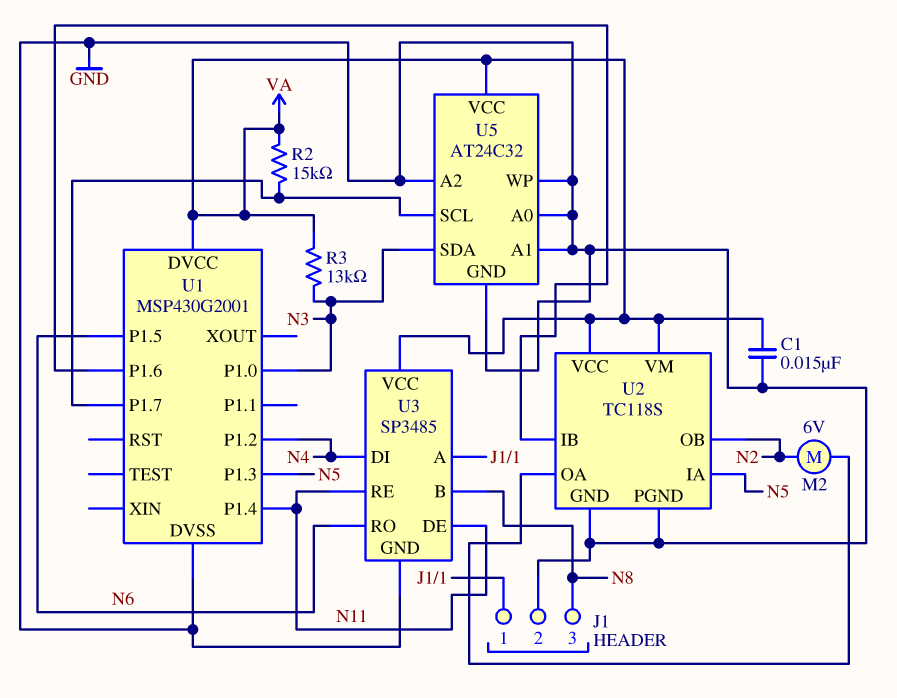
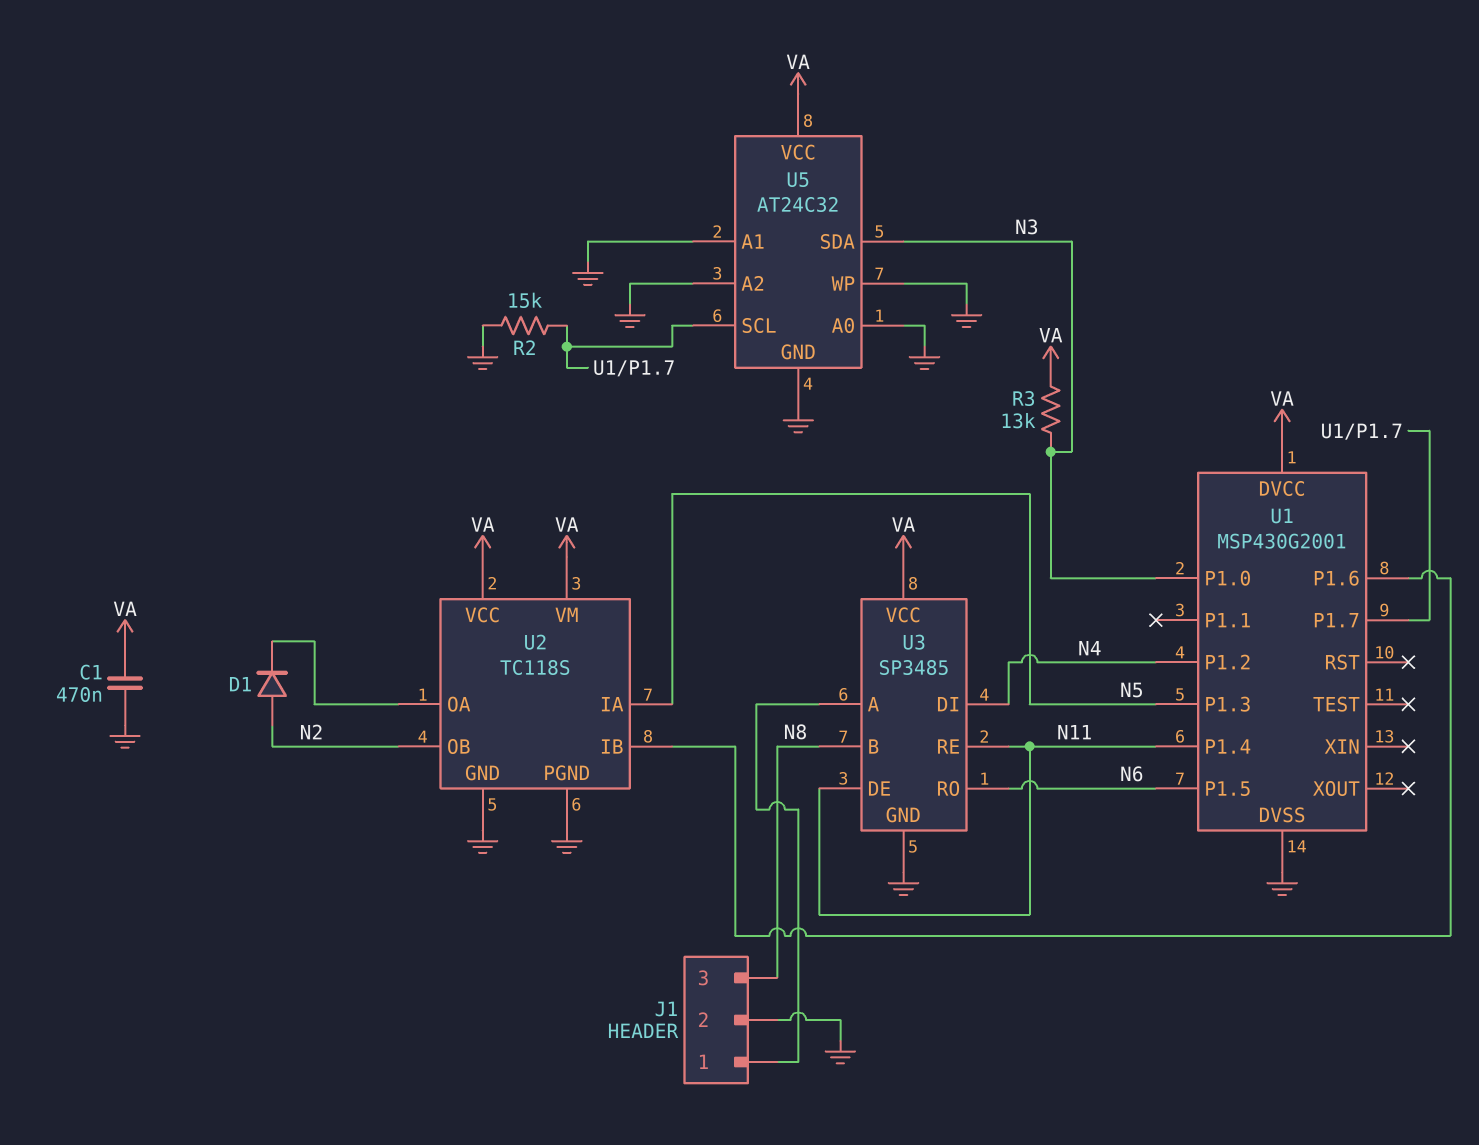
C1: 15nF (GND, VA) -> 470nF (GND, VA)
D1: none -> diode (A N2, K U2/OA)
M2: motor 6V (N2, U2/OA) -> none
R2: 15k (U1/P1.7, VA) -> 15k (GND, U1/P1.7)

